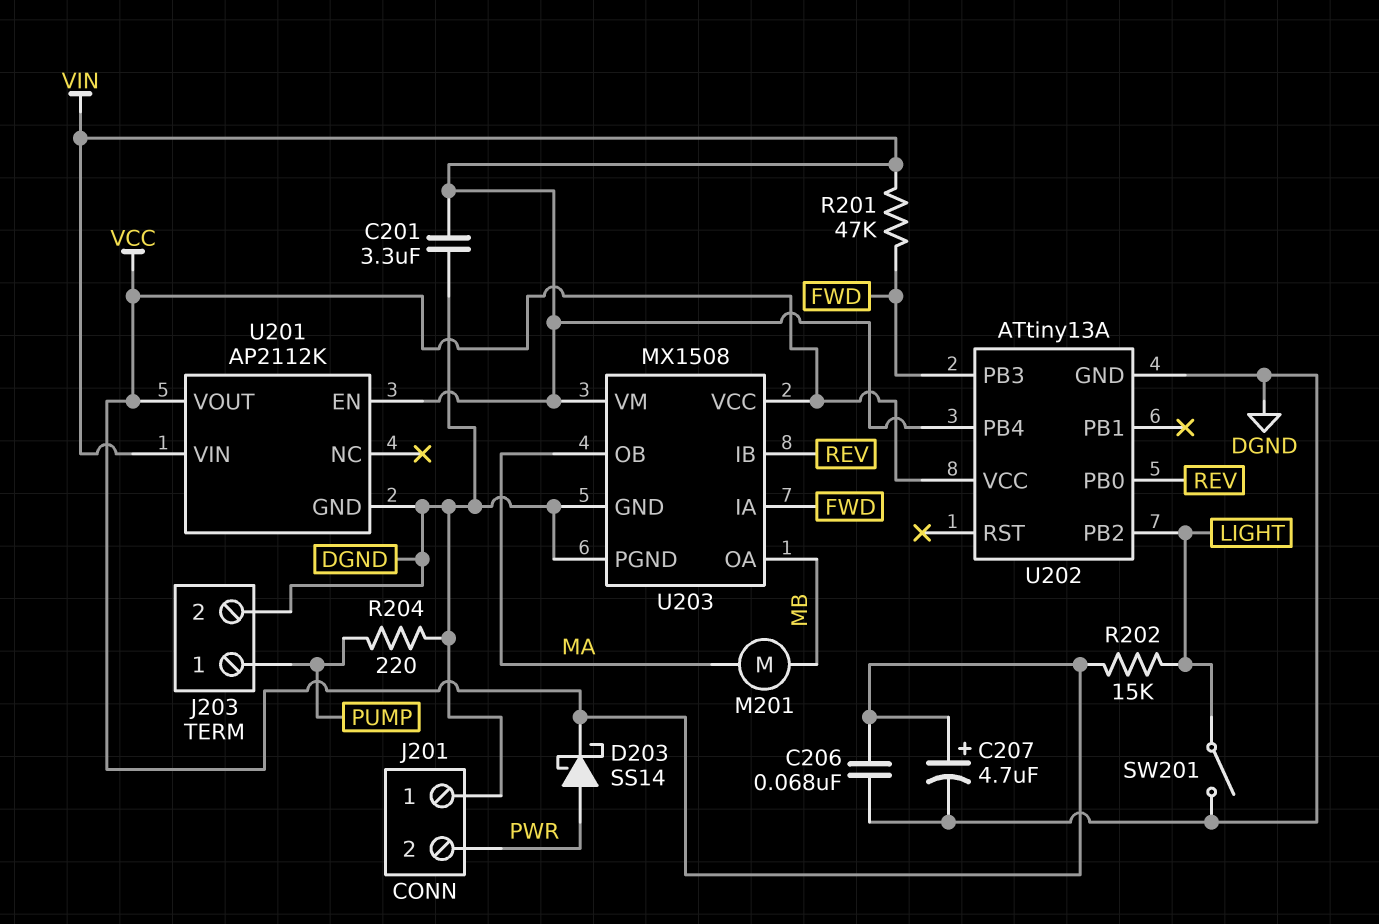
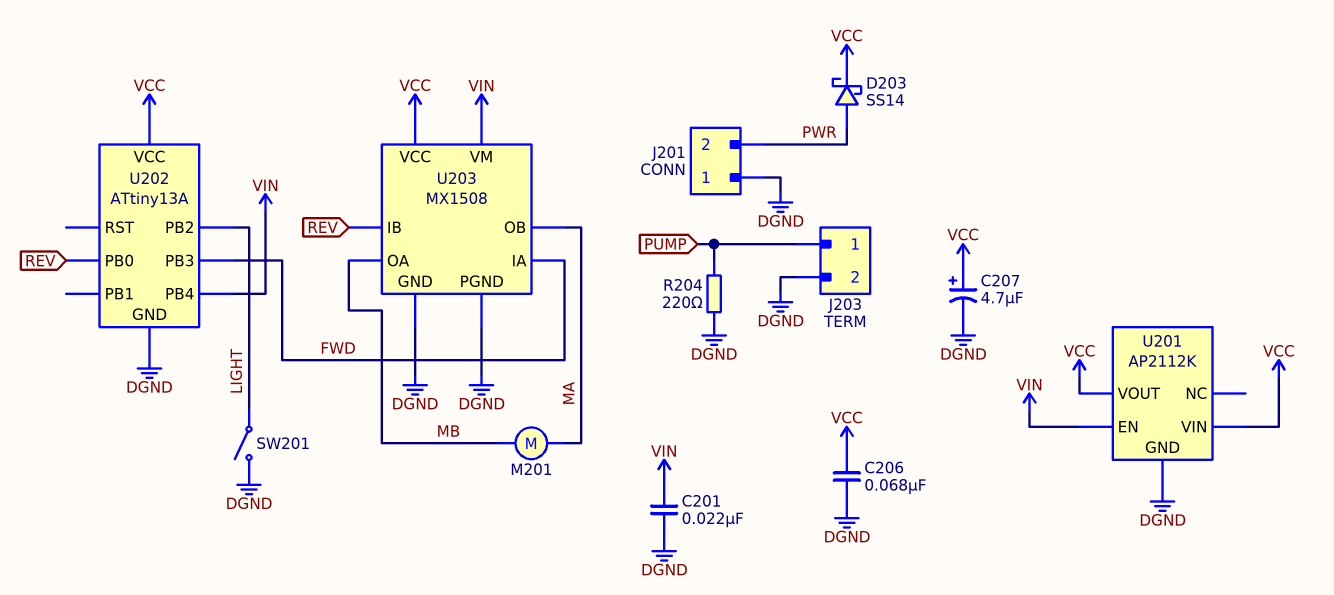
C201: 3.3uF (DGND, VIN) -> 22nF (DGND, VIN)
R201: 47k (FWD, VIN) -> none
R202: 15k (LIGHT, VCC) -> none
U201 pin VIN: VIN -> VCC

